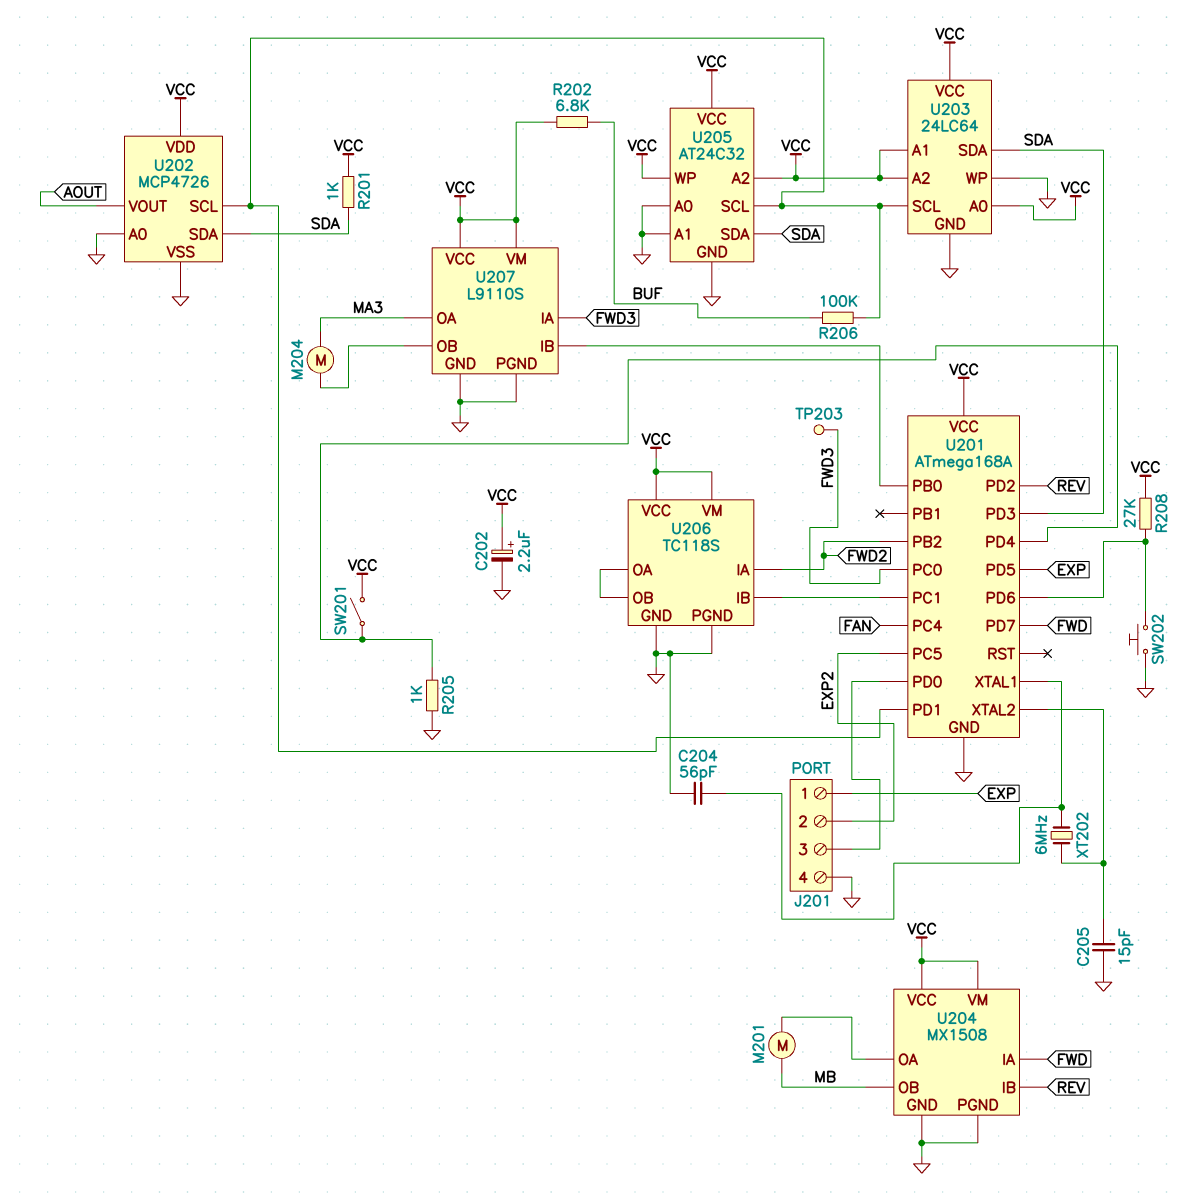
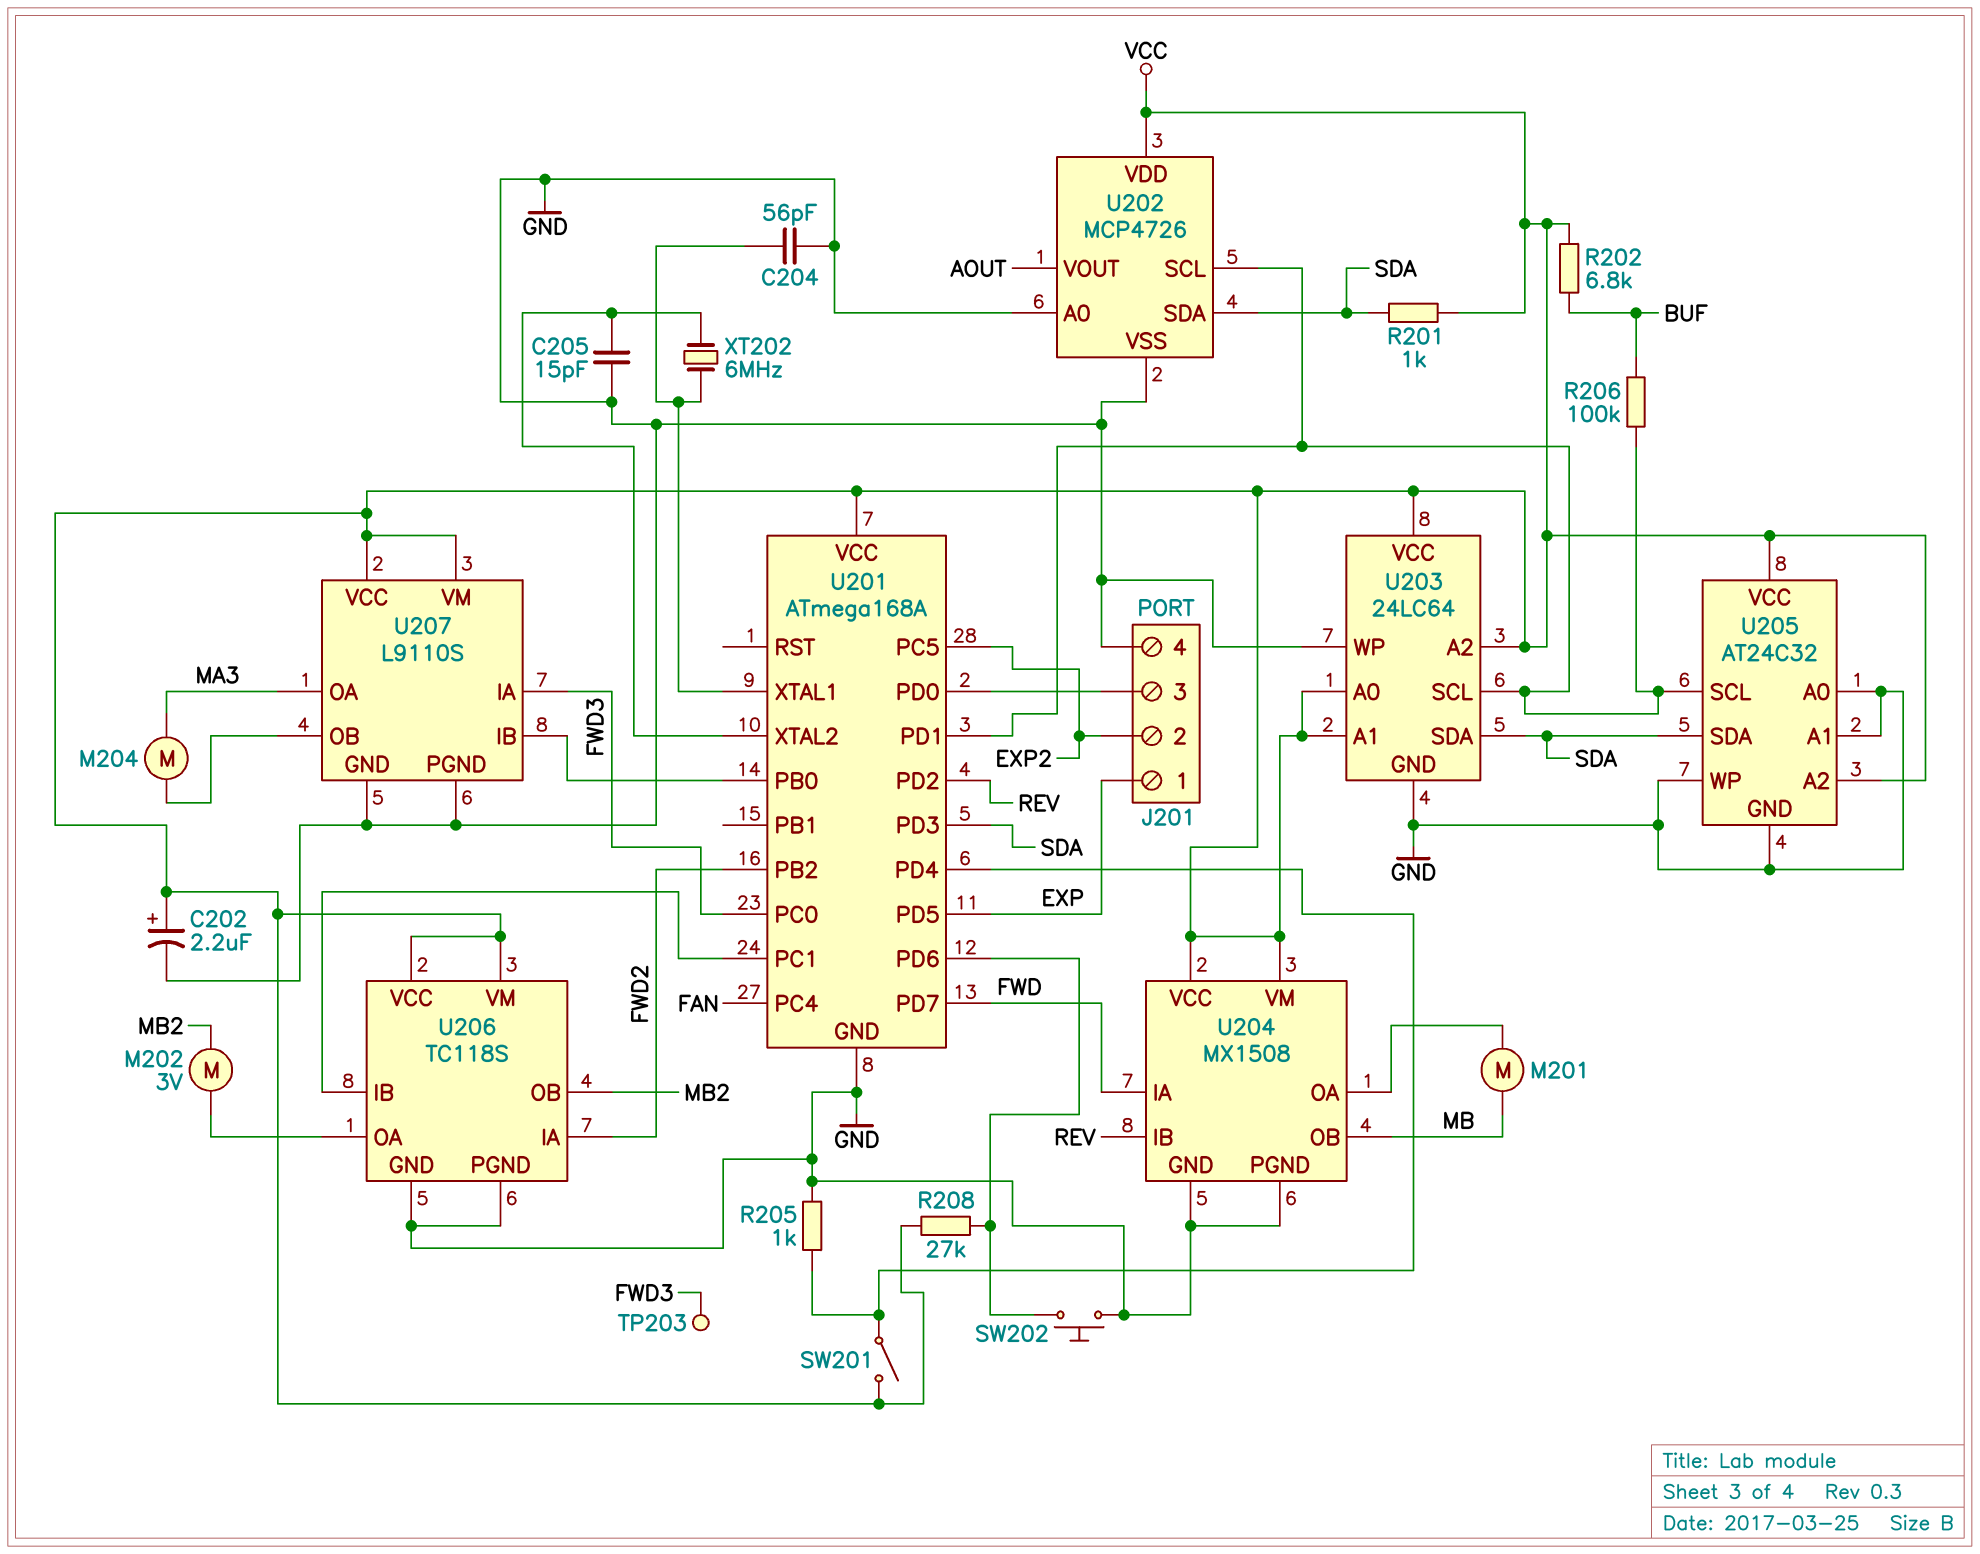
M202: none -> motor 3V (MB2, U206/OA)
U205 pin WP: VCC -> GND
U206 pin OB: U206/OA -> MB2

